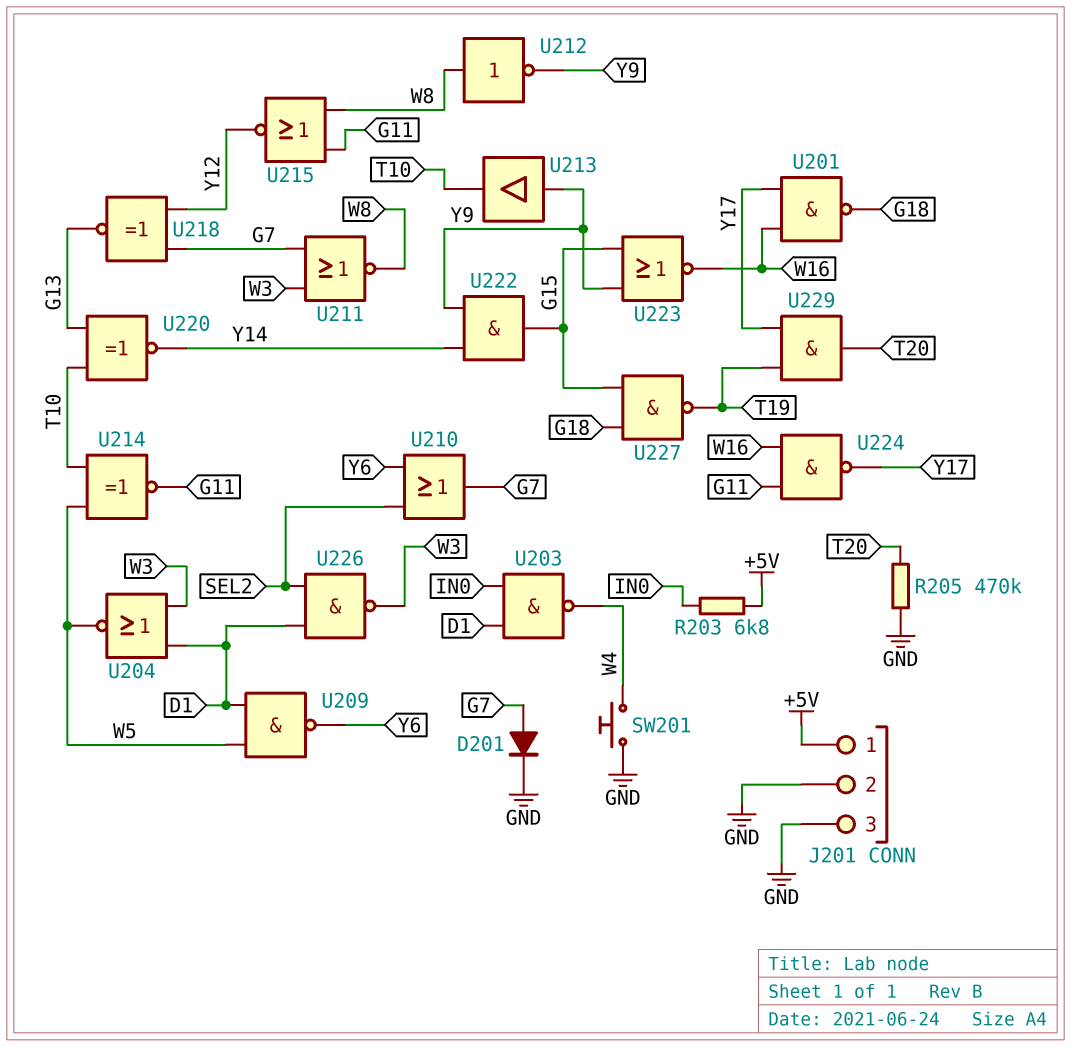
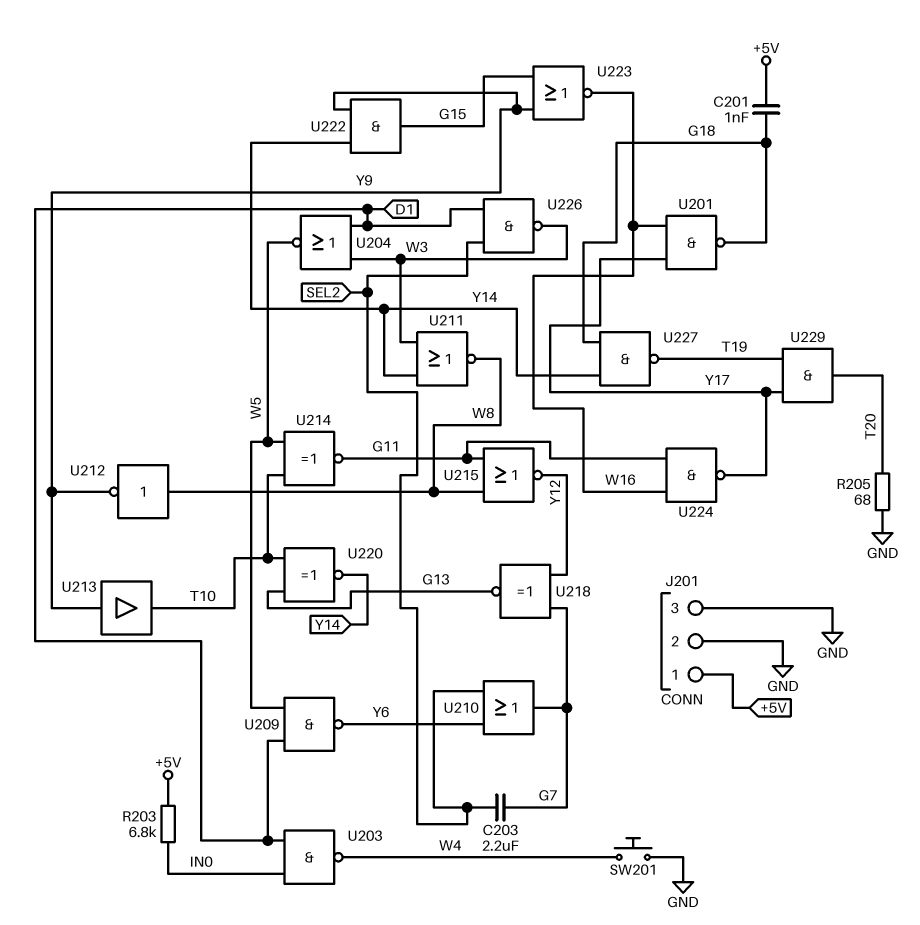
C201: none -> 1nF (+5V, G18)
C203: none -> 2.2uF (G7, SEL2)
D201: diode (A G7, K GND) -> none
R205: 470k (GND, T20) -> 68 (GND, T20)
U211: NOR (in G7, in W3, out W8) -> NOR (in W3, in Y14, out W8)
U227: NAND (in G15, in G18, out T19) -> NAND (in G18, in Y14, out T19)

